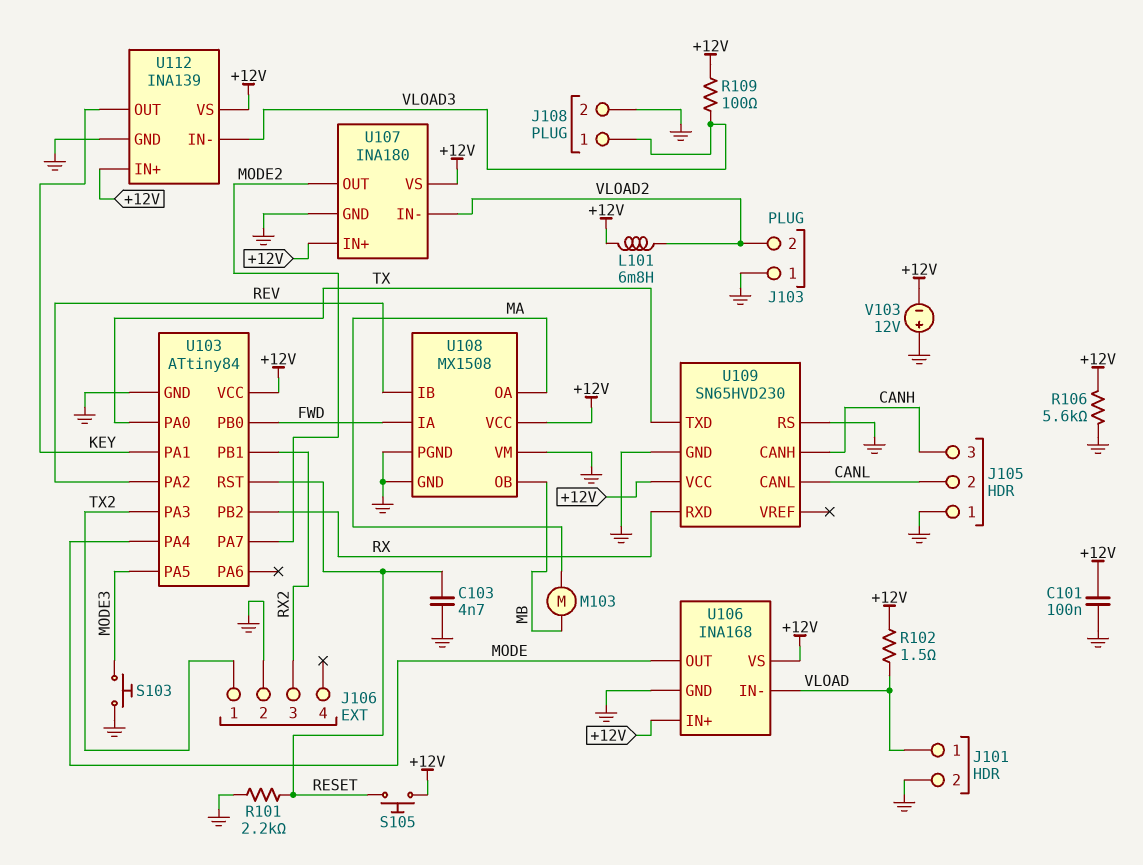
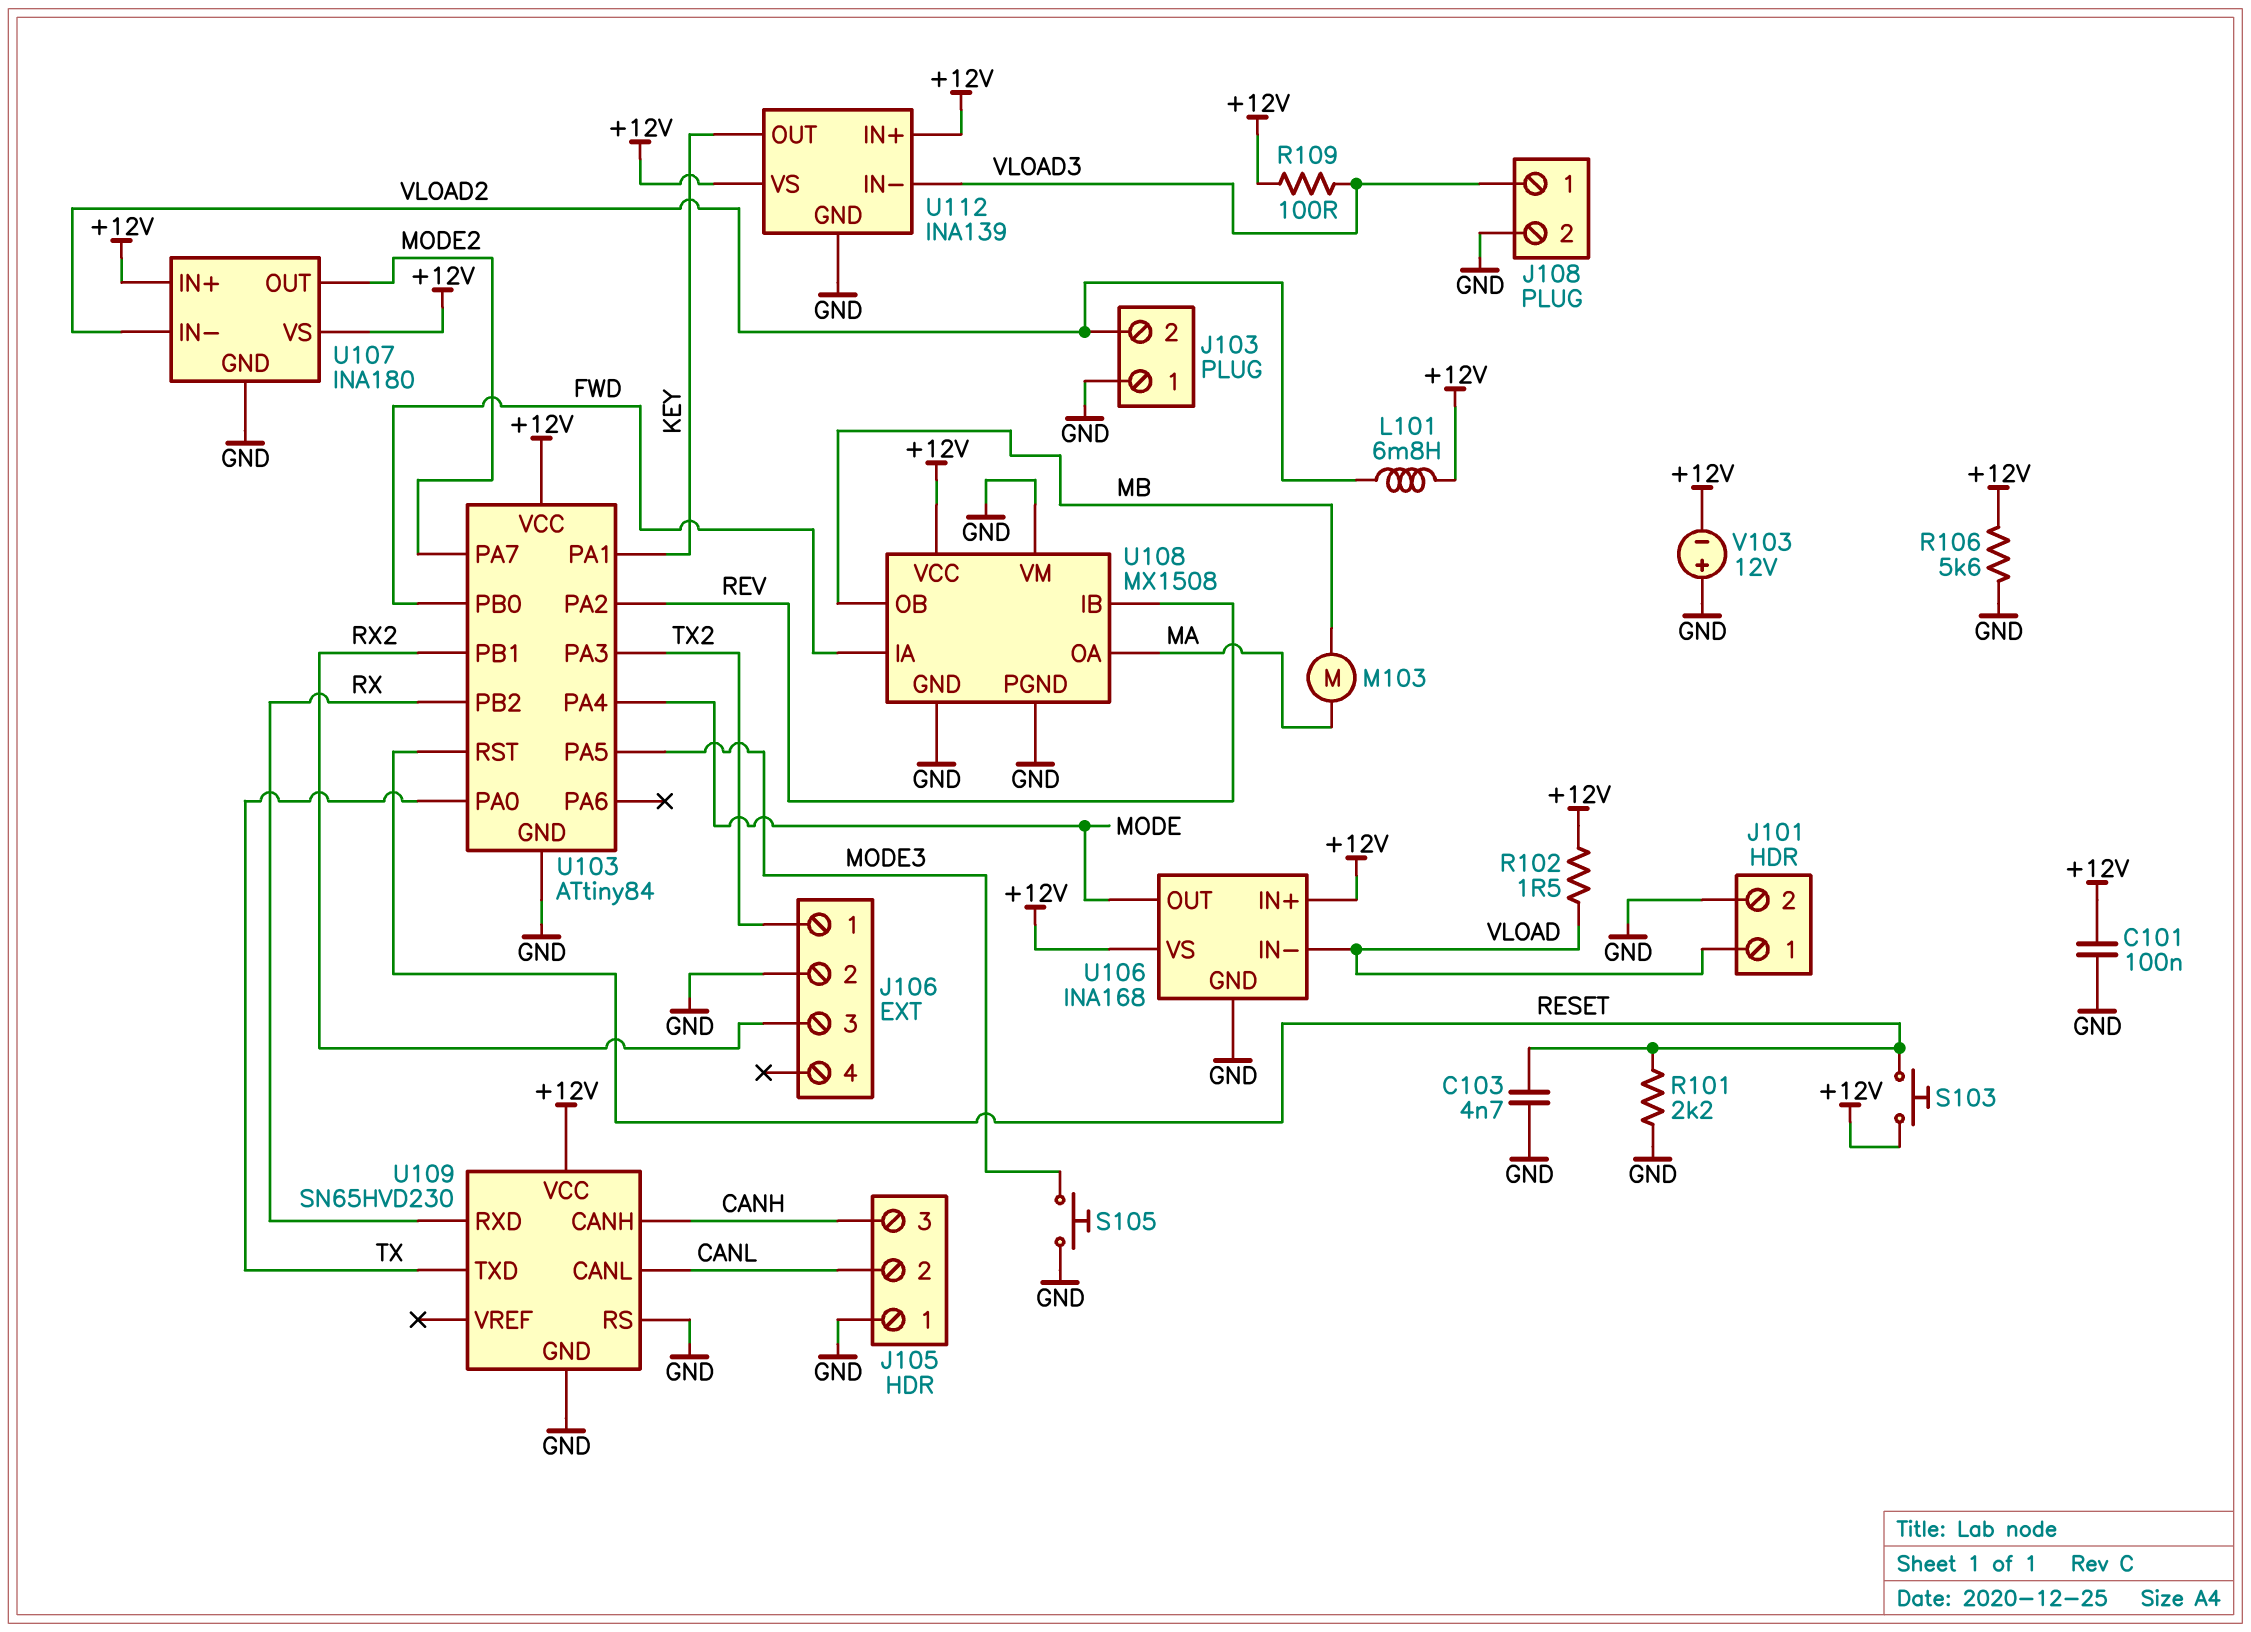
S103: button (GND, MODE3) -> button (+12V, RESET)
S105: button (+12V, RESET) -> button (GND, MODE3)

